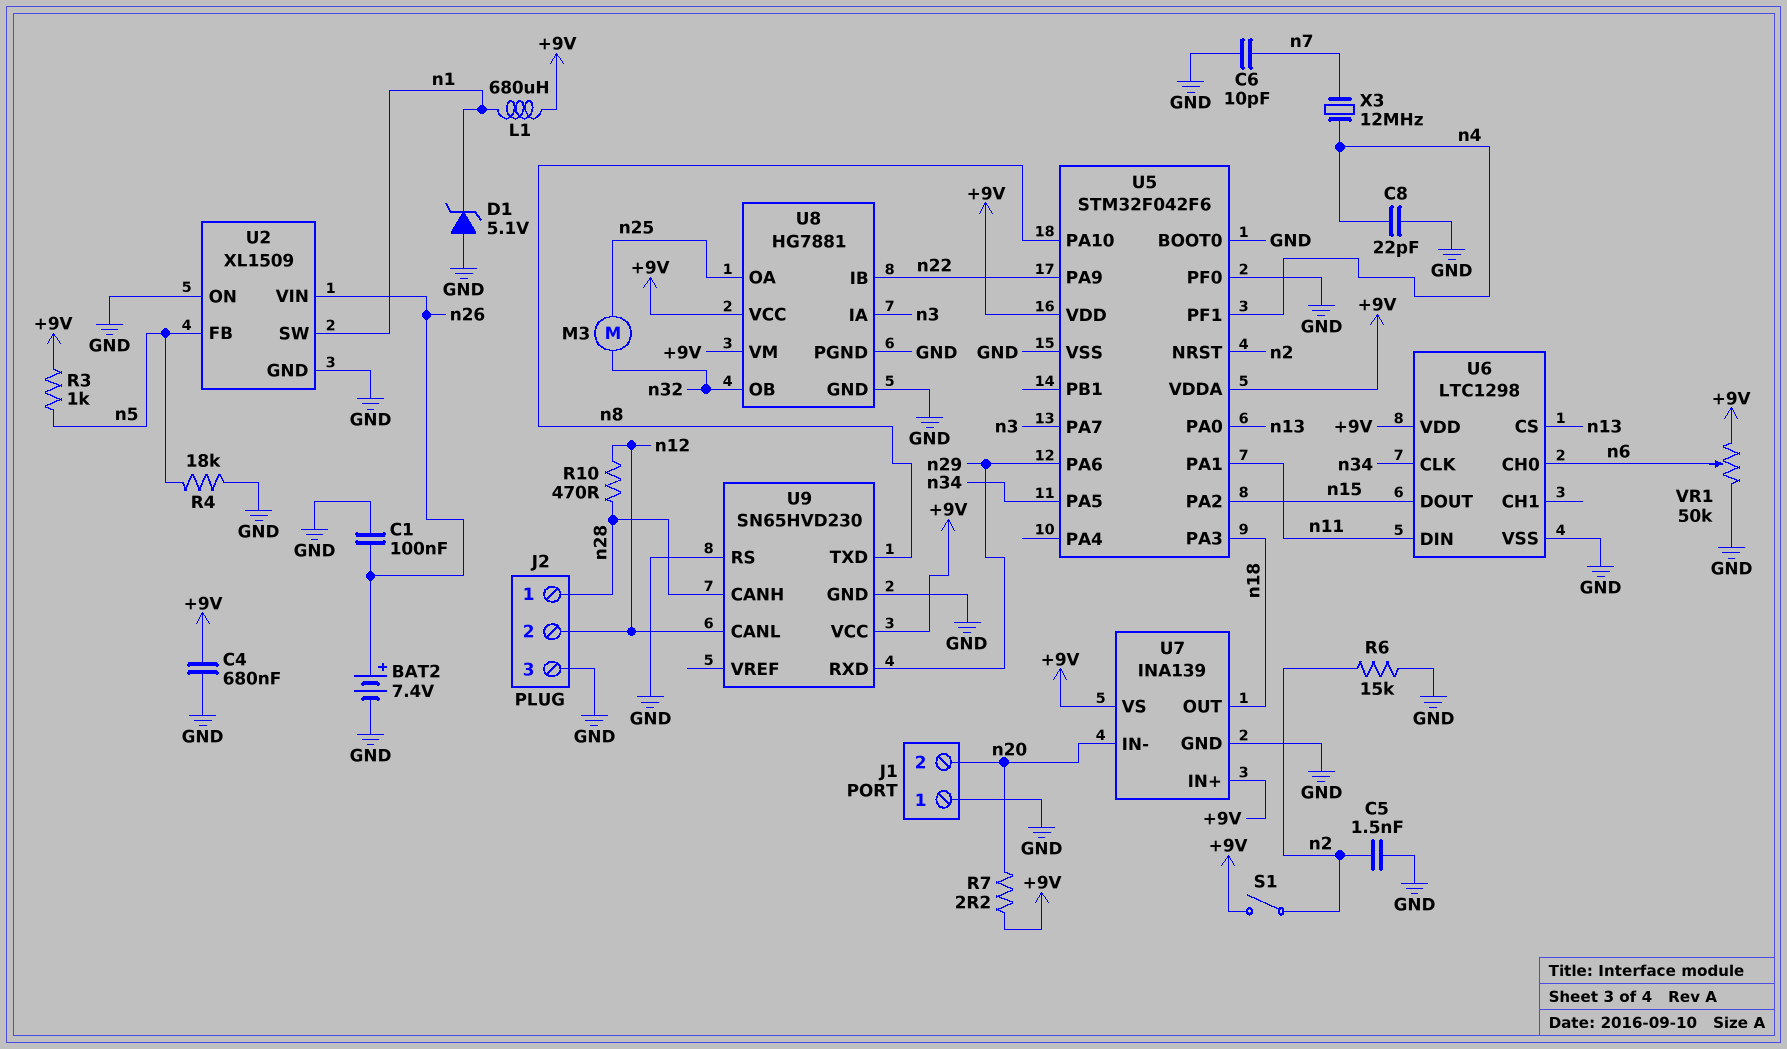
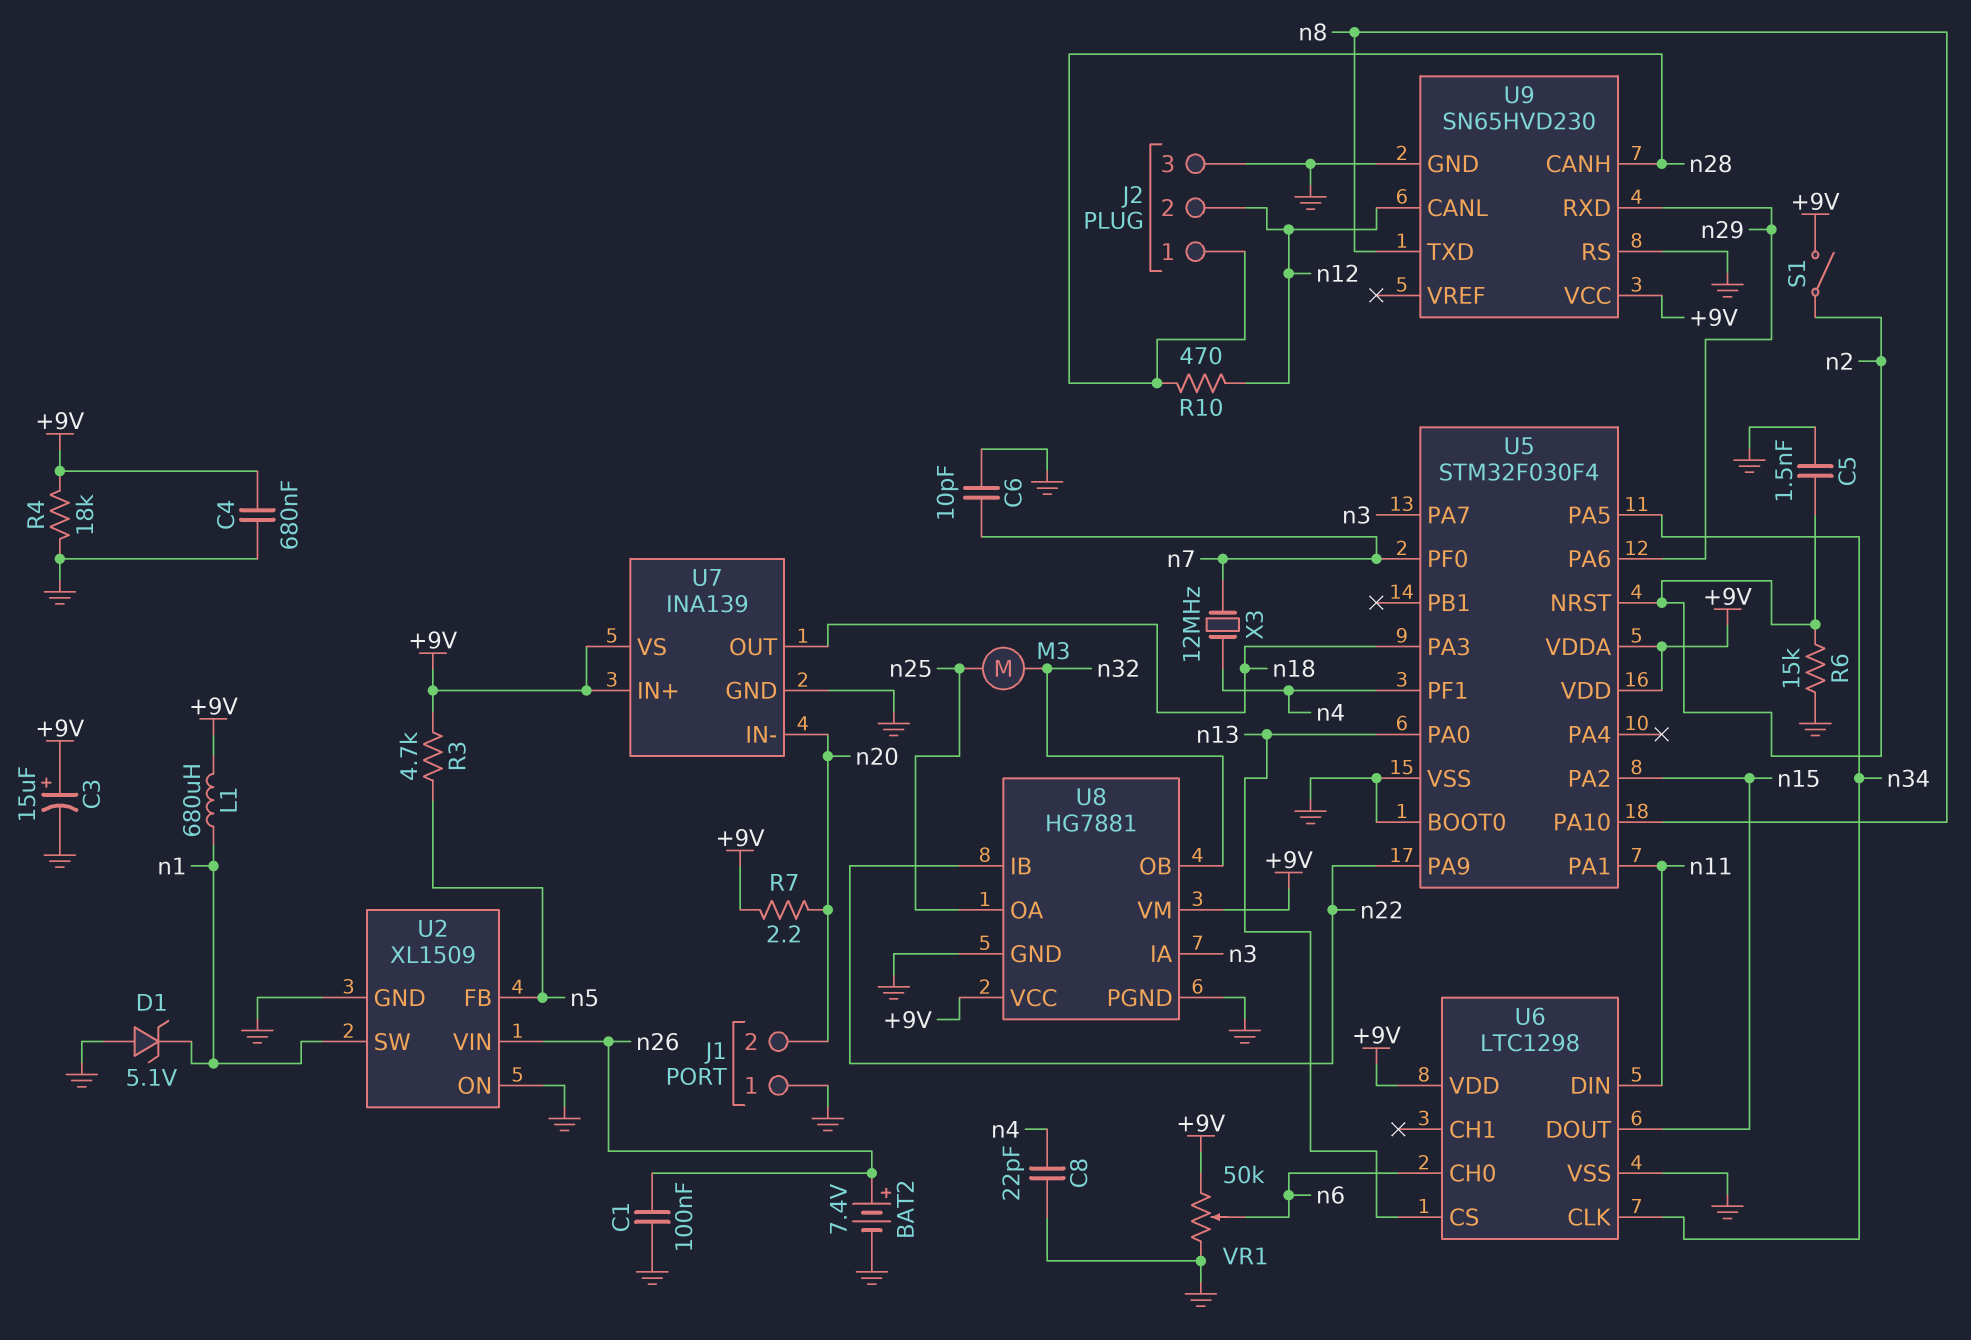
C3: none -> 15uF (plus +9V, minus GND)
R3: 1k (+9V, n5) -> 4.7k (+9V, n5)
R4: 18k (GND, n5) -> 18k (+9V, GND)
U5: STM32F042F6 -> STM32F030F4
U5 pin PF0: GND -> n7

